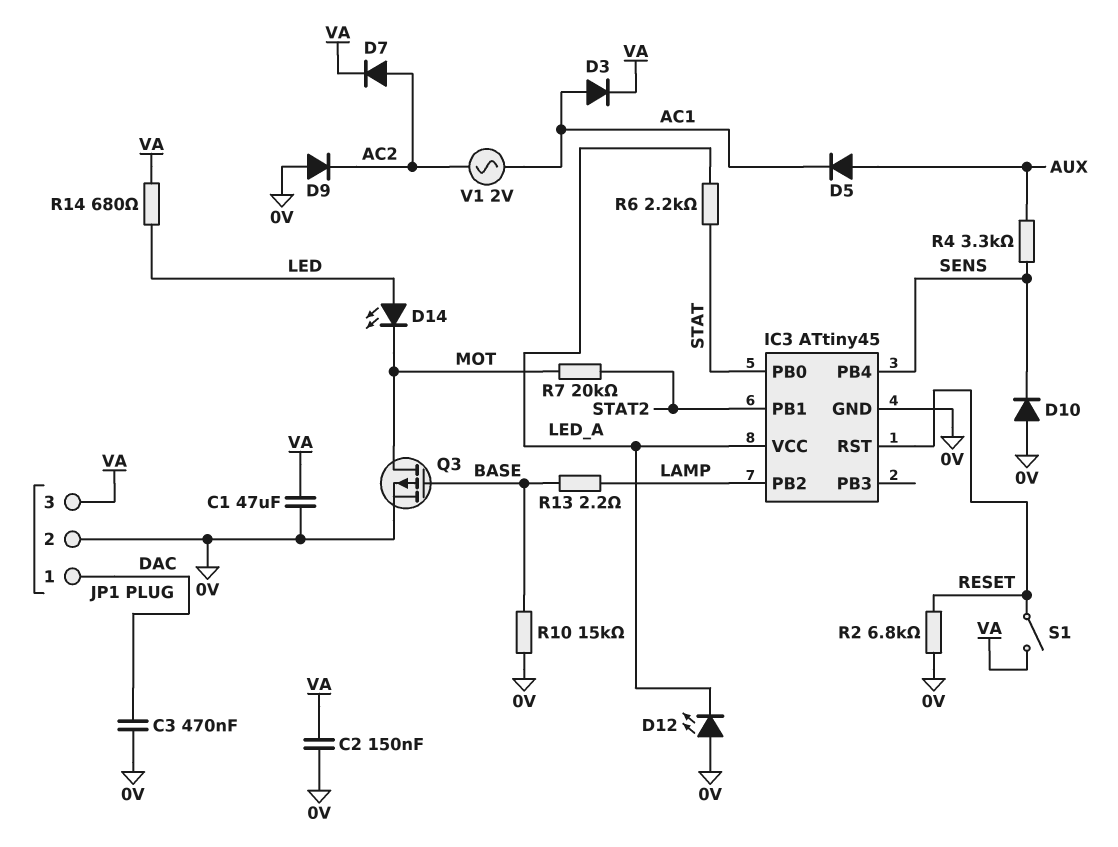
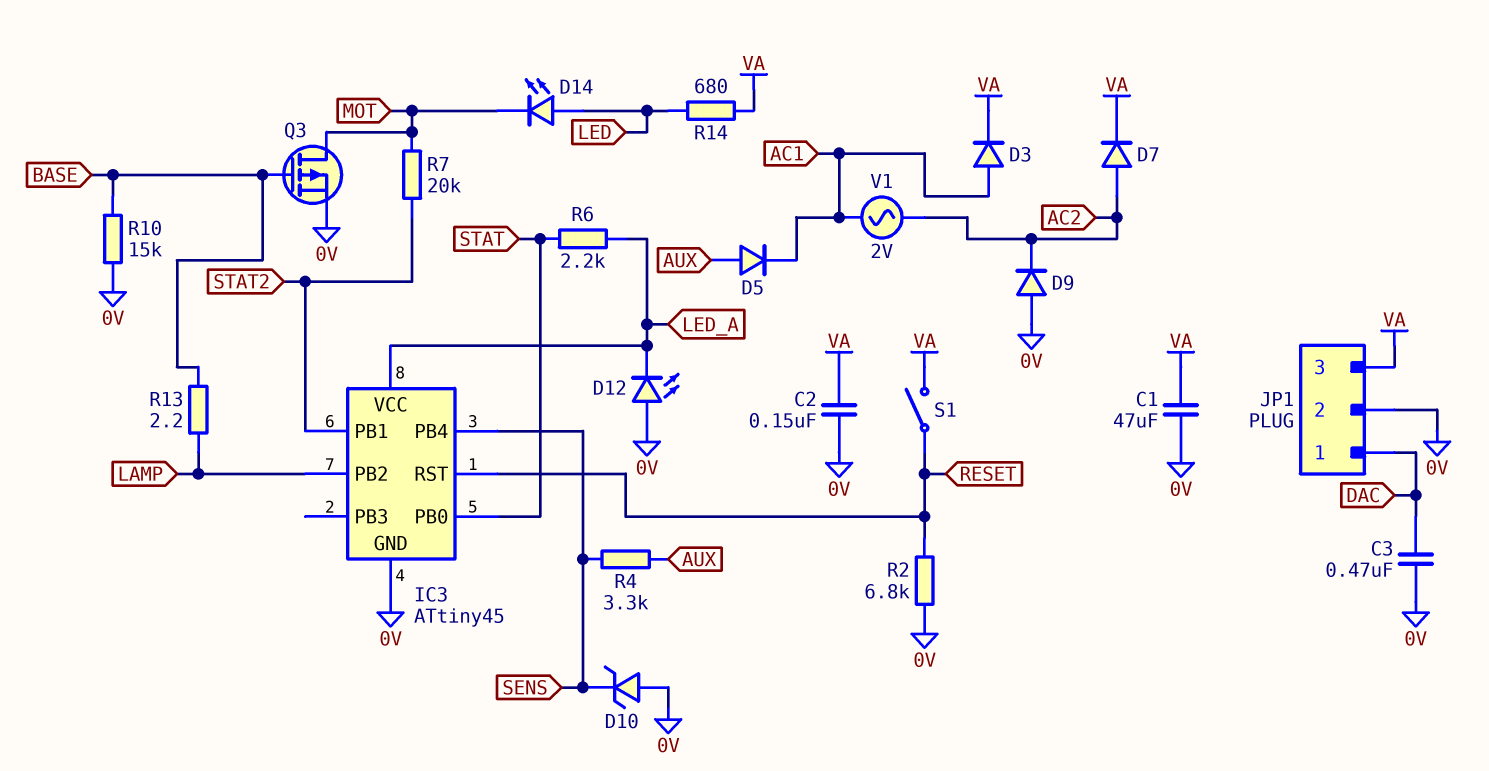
D10: diode (A 0V, K SENS) -> zener (A 0V, K SENS)

